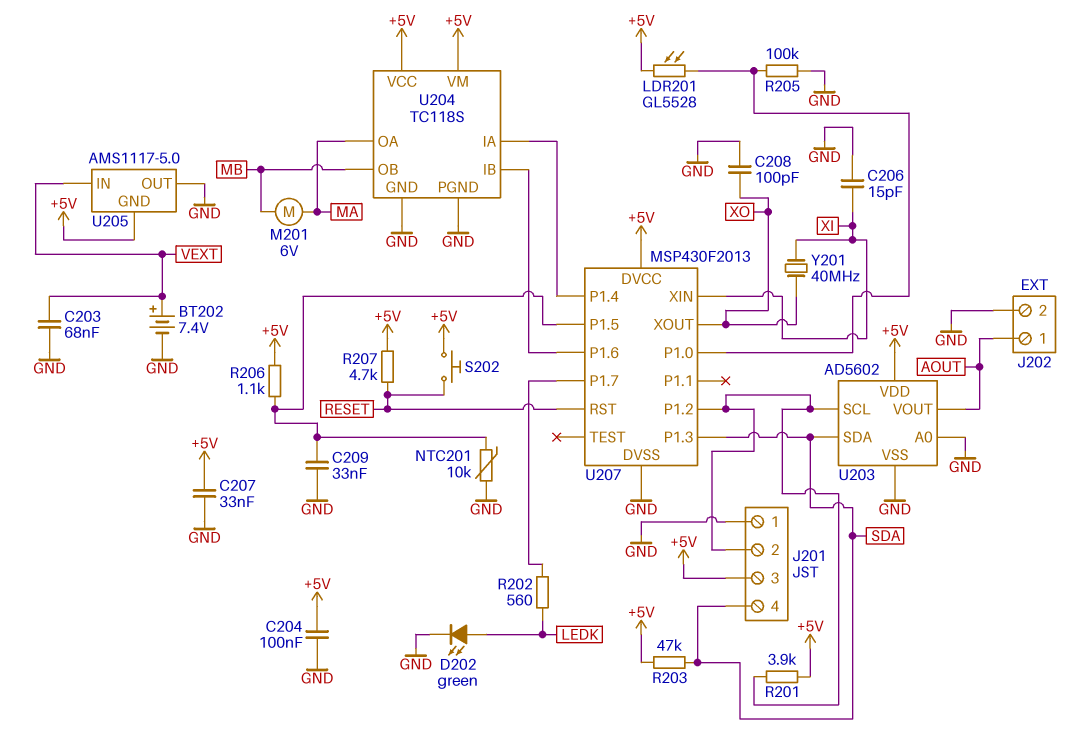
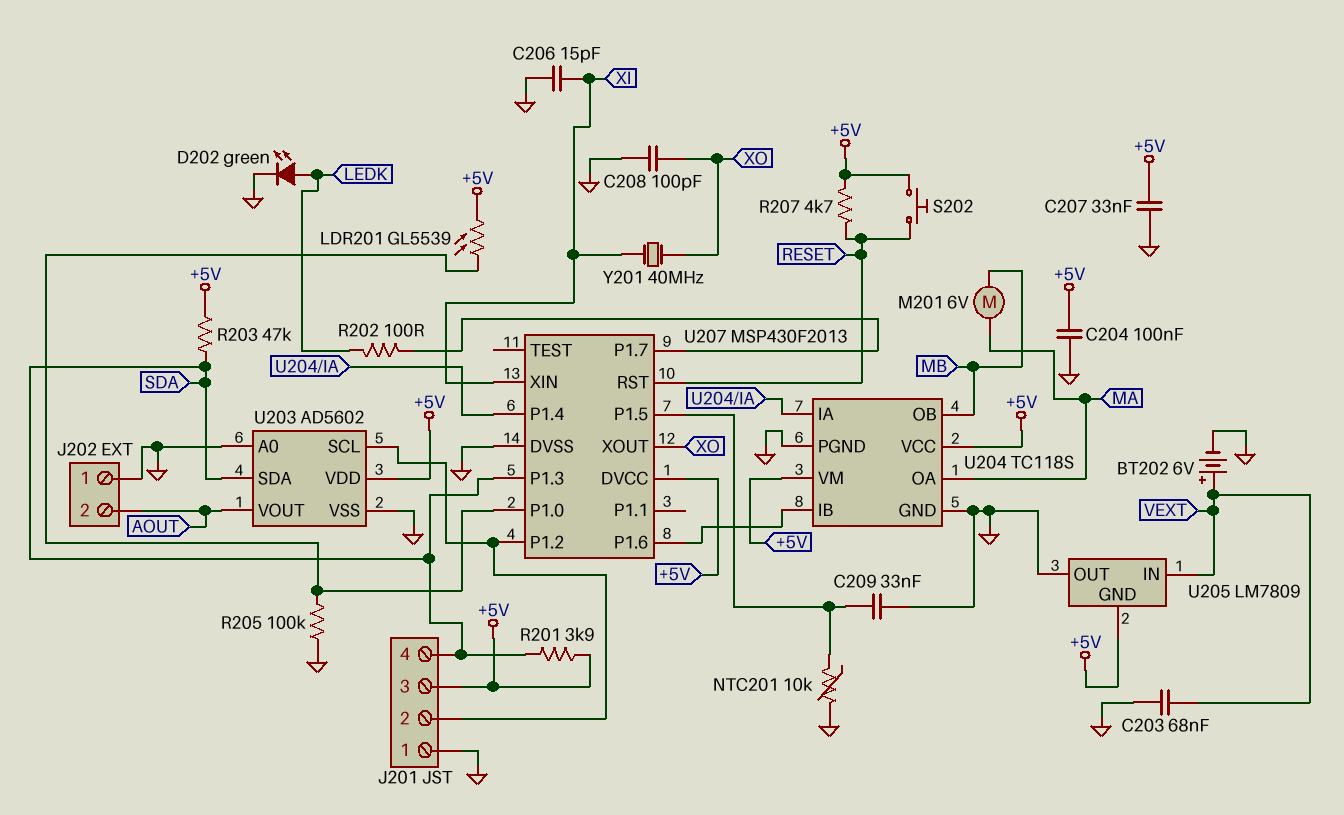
BT202: 7.4V (plus VEXT, minus GND) -> 6V (plus VEXT, minus GND)
J202 pin 1: AOUT -> GND
J202 pin 2: GND -> AOUT
LDR201: GL5528 (+5V, U207/P1.0) -> GL5539 (+5V, U207/P1.0)
R201: 3.9k (+5V, J201/2) -> 3.9k (+5V, SDA)
R202: 560 (LEDK, U207/P1.7) -> 100 (LEDK, U207/P1.7)
R206: 1.1k (+5V, U207/P1.5) -> none
U205: AMS1117-5.0 -> LM7809

